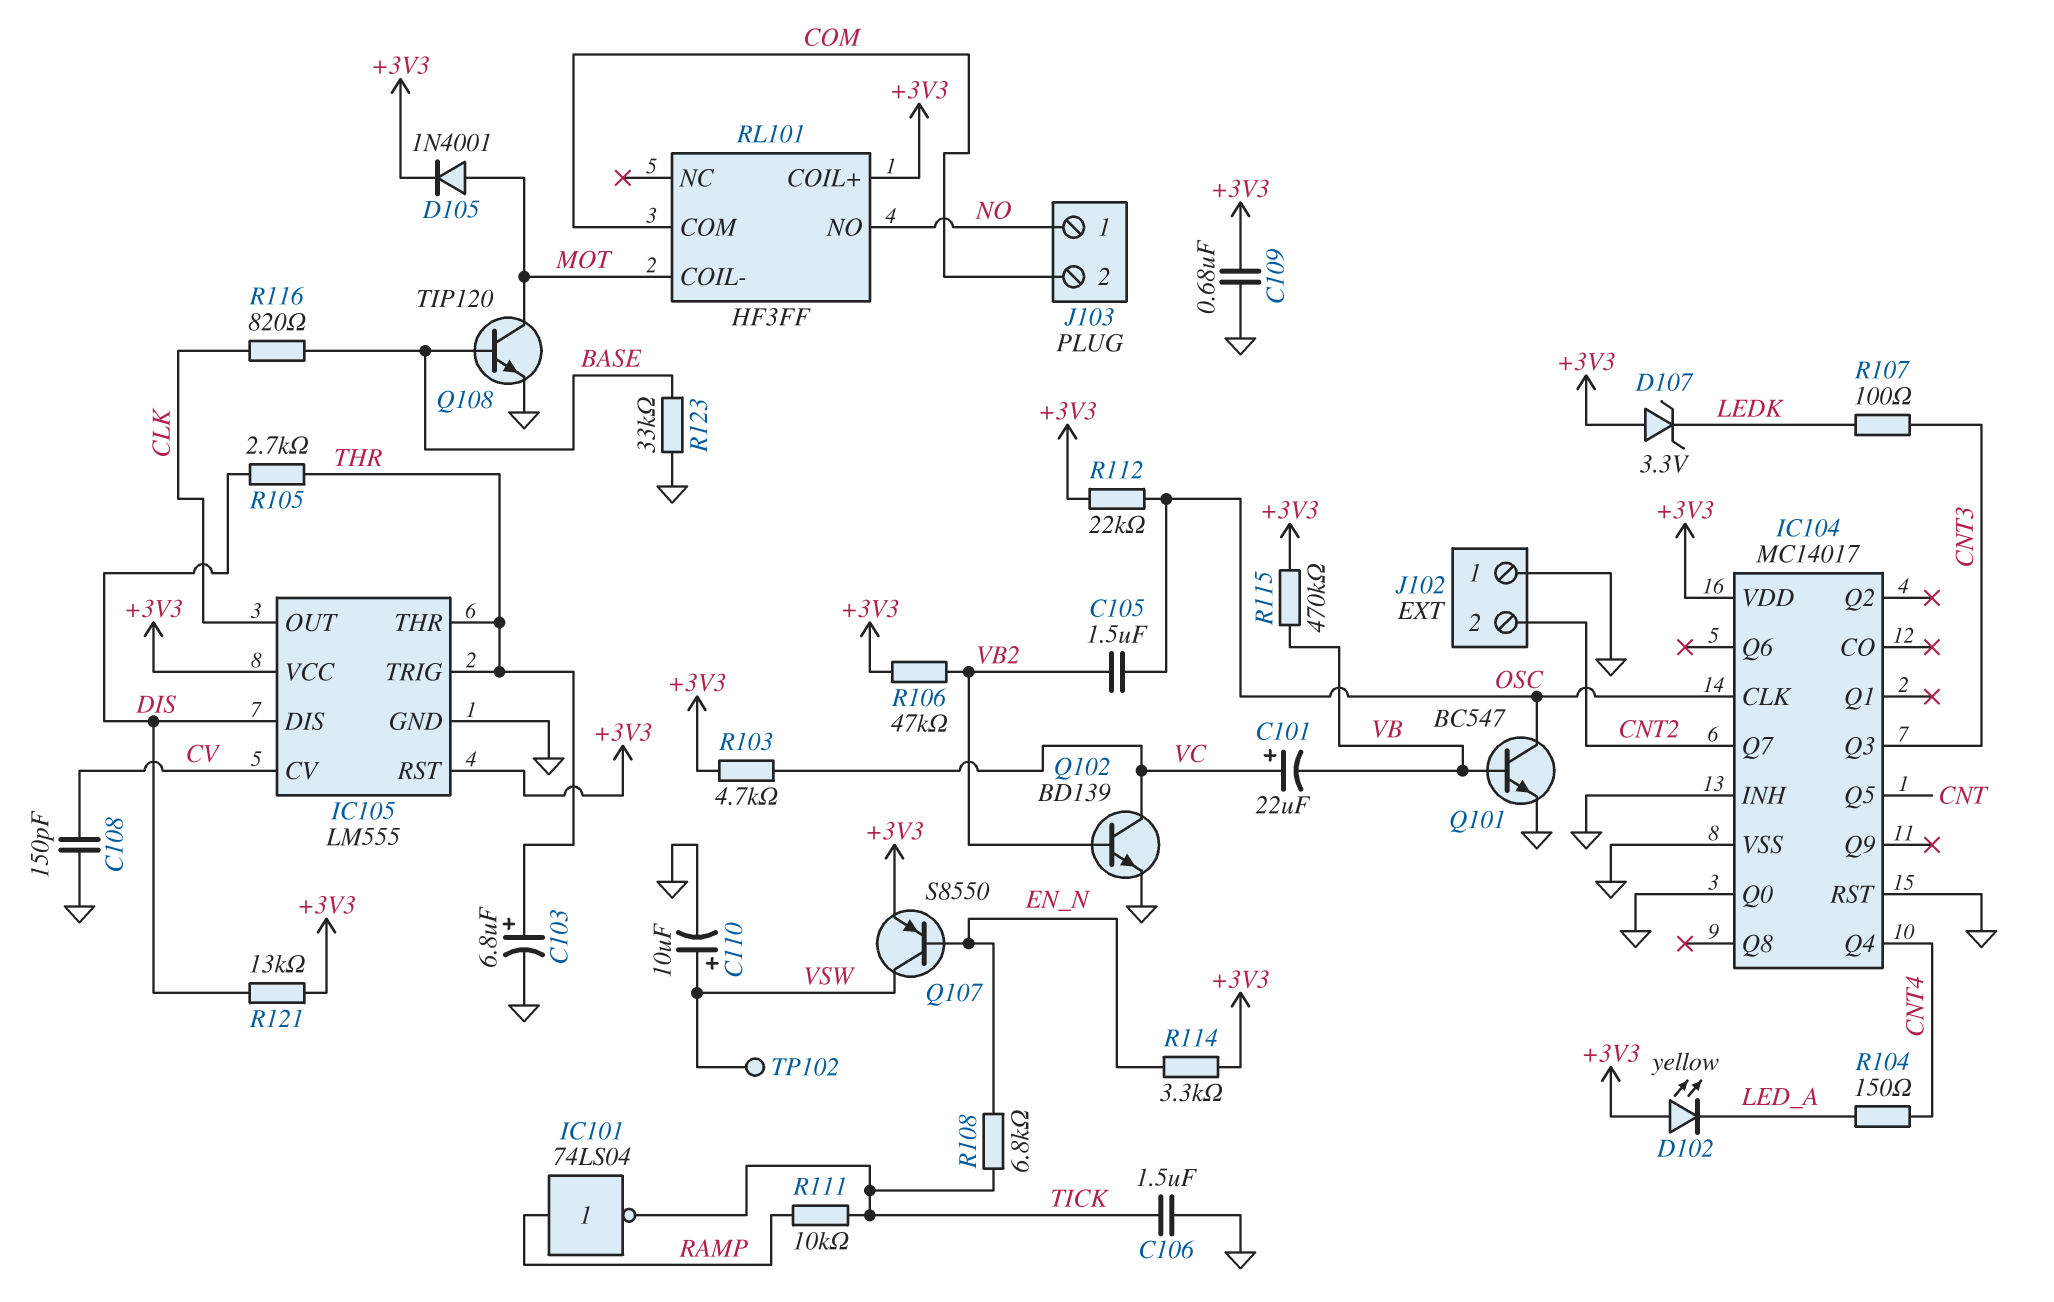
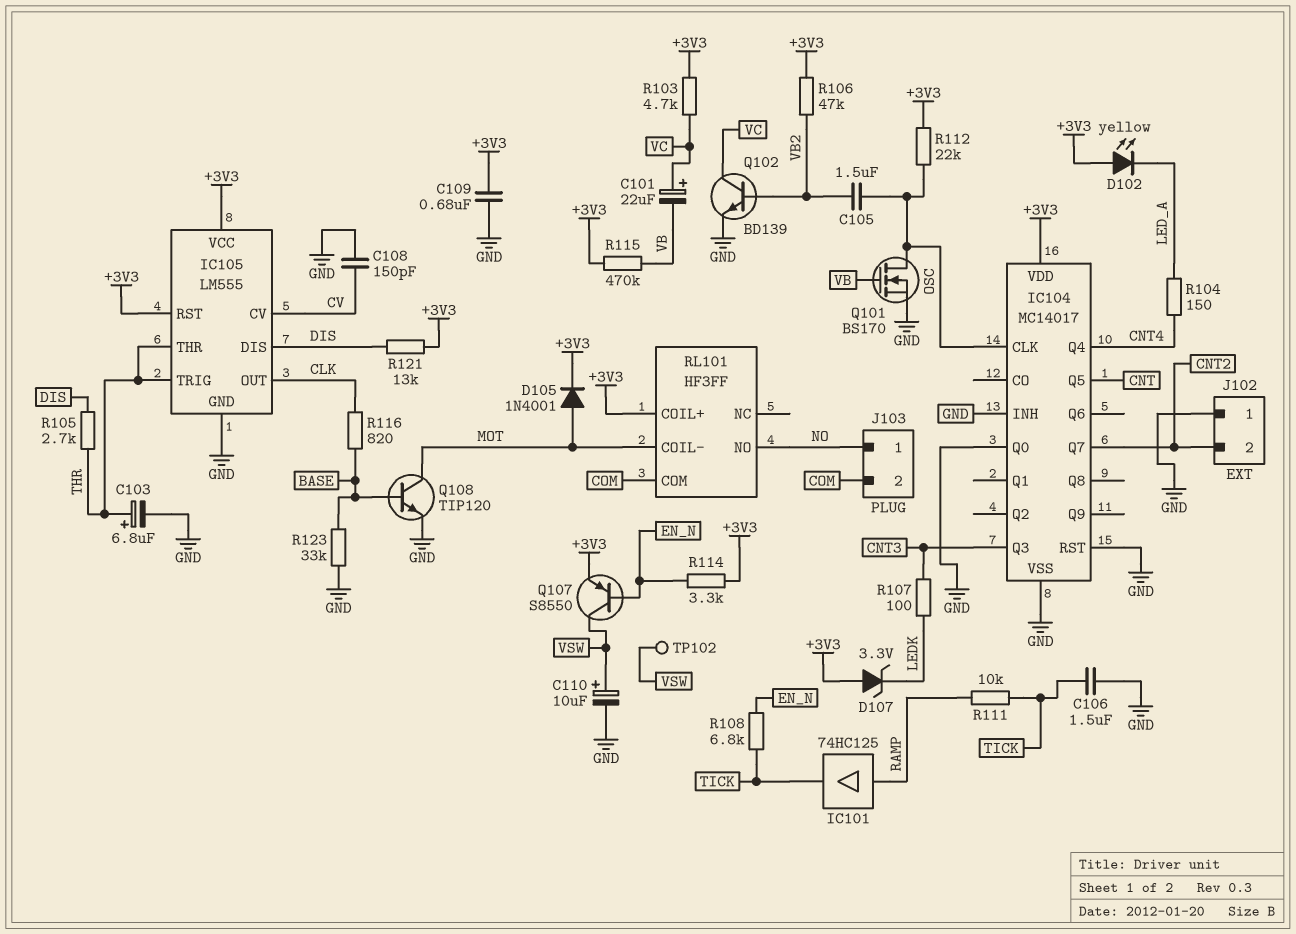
IC101: NOT 74LS04 (in RAMP, out TICK) -> buffer 74HC125 (in RAMP, out TICK)
Q101: NPN BC547 (B VB, C OSC, E GND) -> NMOS BS170 (G VB, D OSC, S GND)

